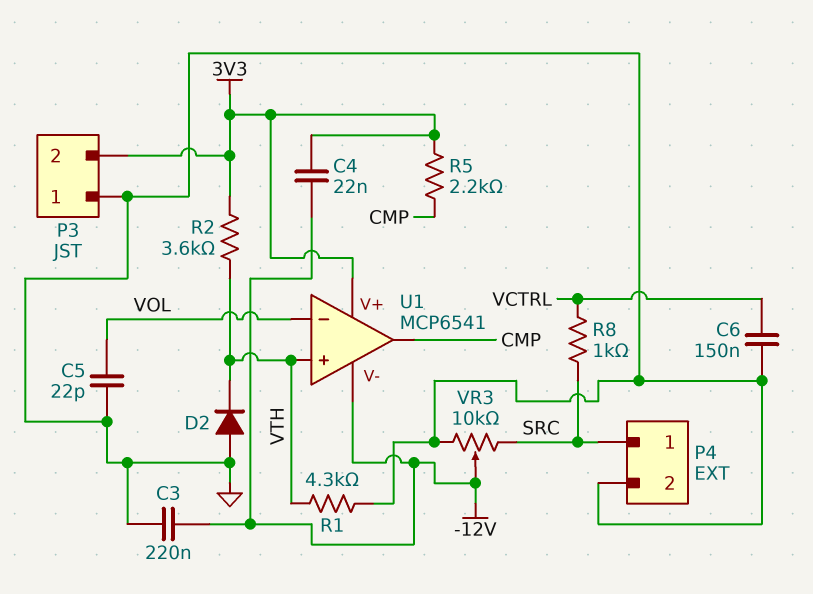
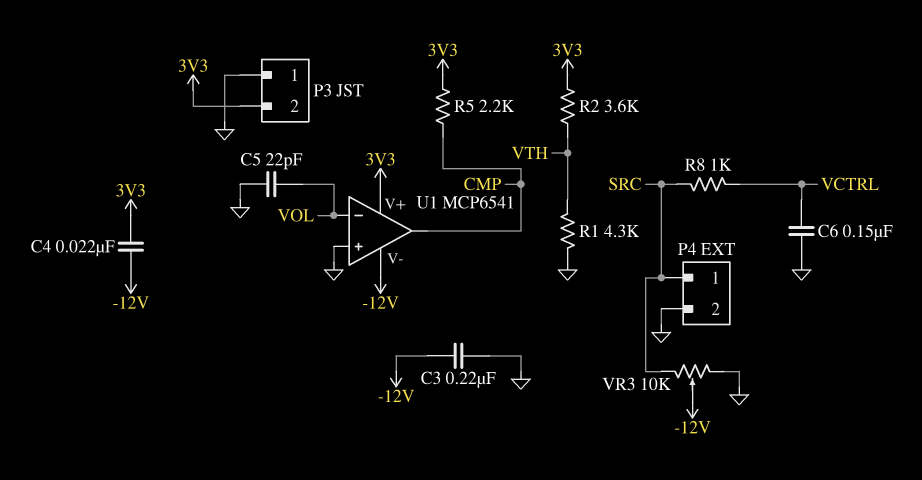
D2: diode (A GND, K VTH) -> none
U1 pin in+: VTH -> GND

